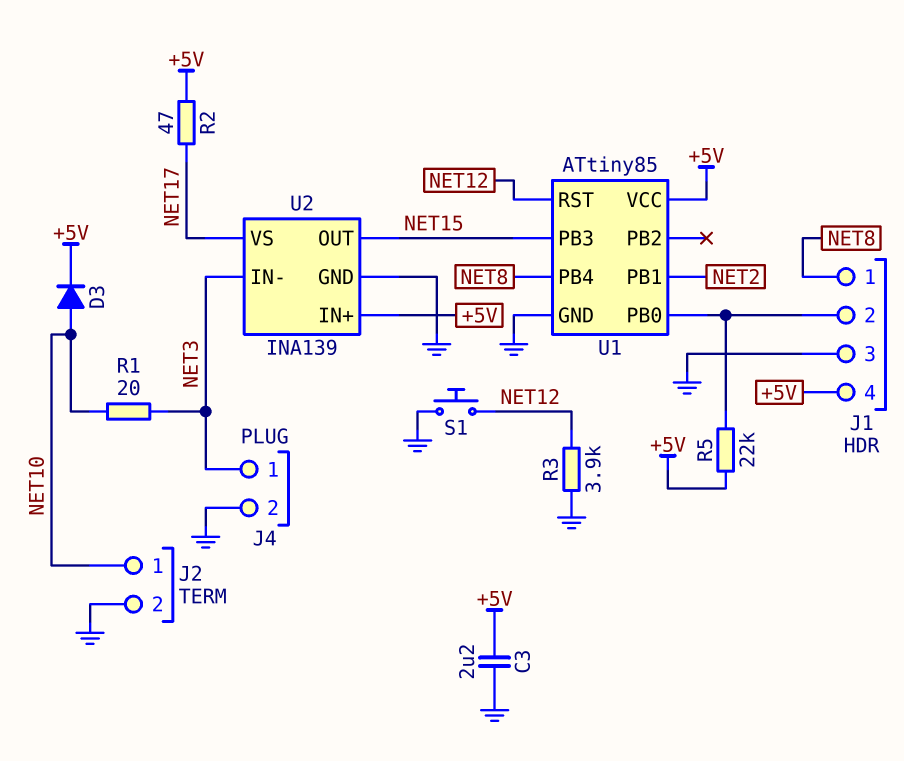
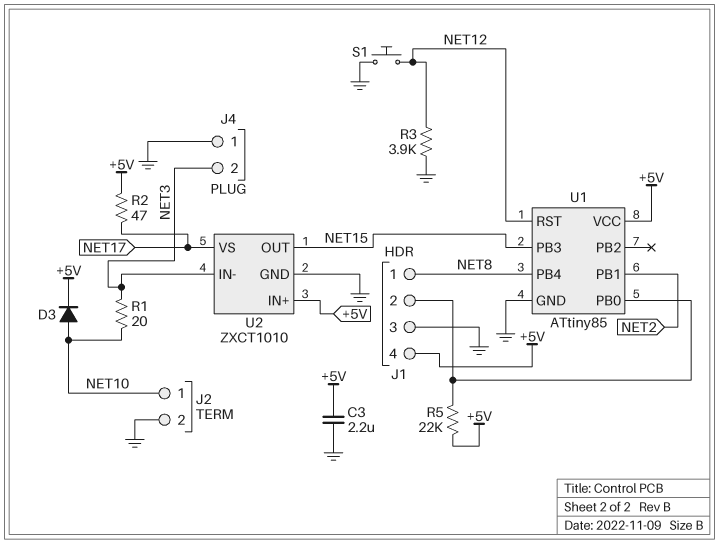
J4 pin 1: NET3 -> GND
J4 pin 2: GND -> NET3
U2: INA139 -> ZXCT1010

